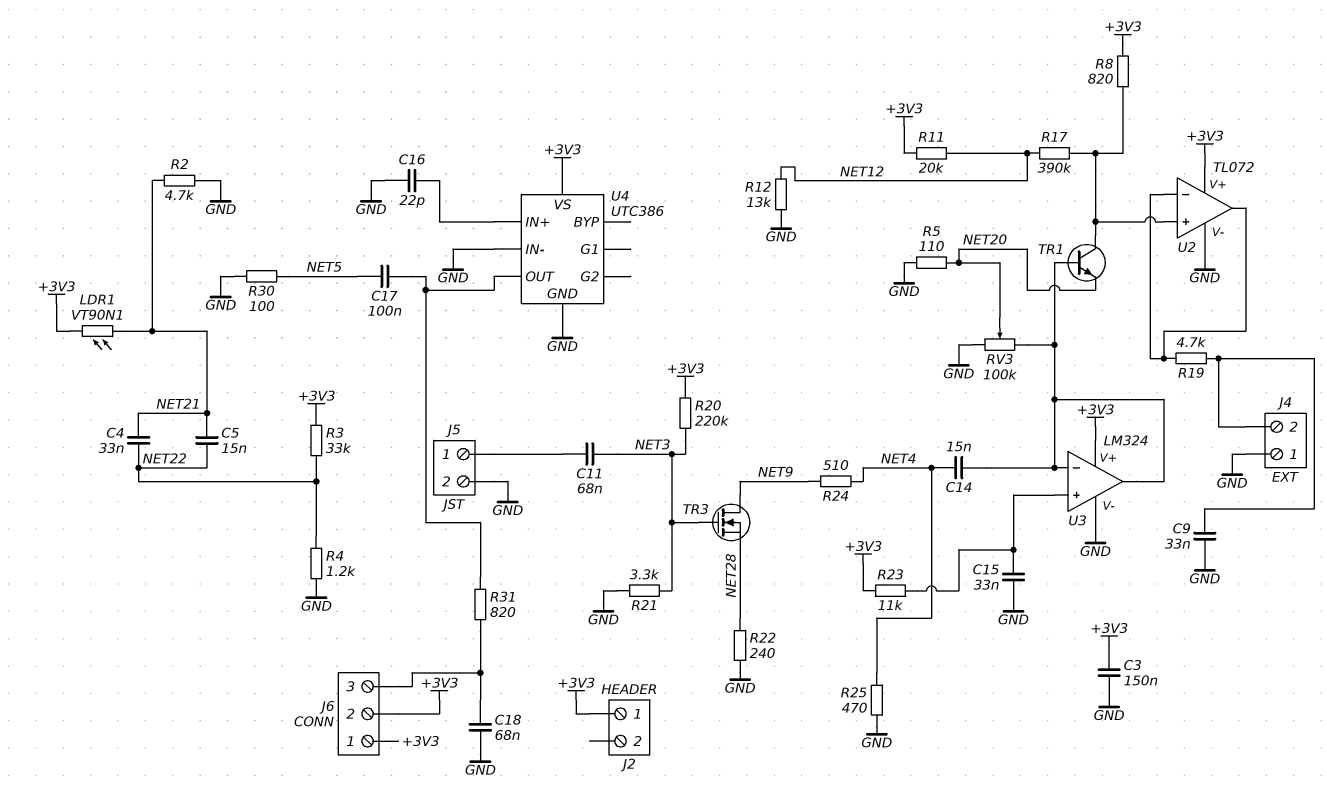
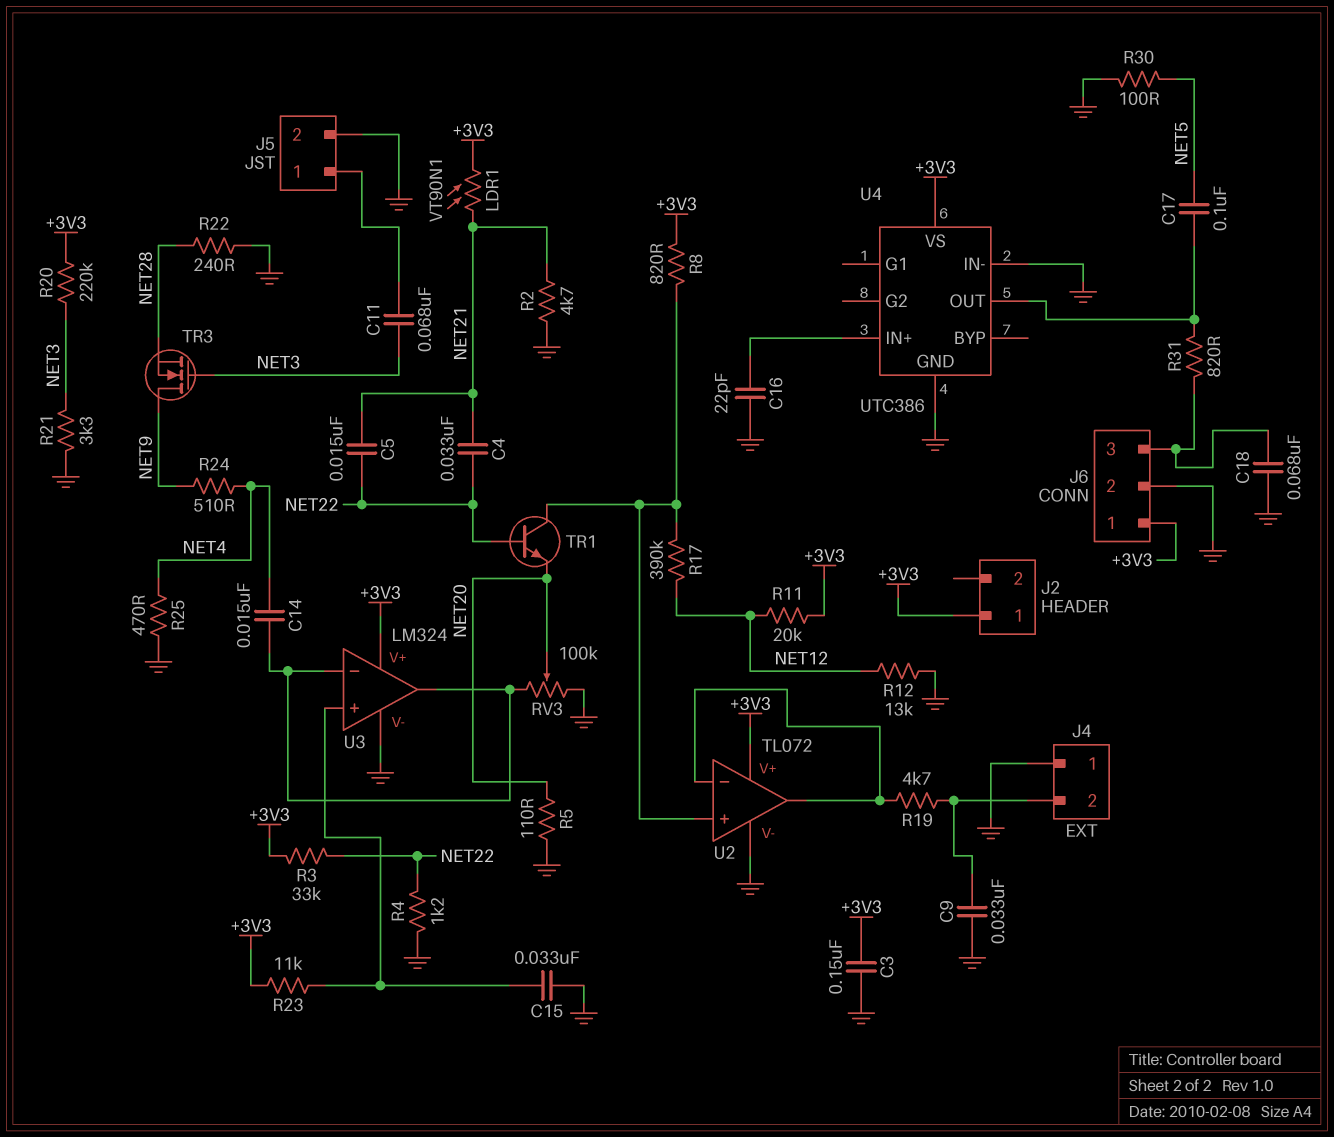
J6 pin 2: +3V3 -> GND
TR1: NPN (B U3/in-, C U2/in+, E NET20) -> NPN (B NET22, C U2/in+, E NET20)

